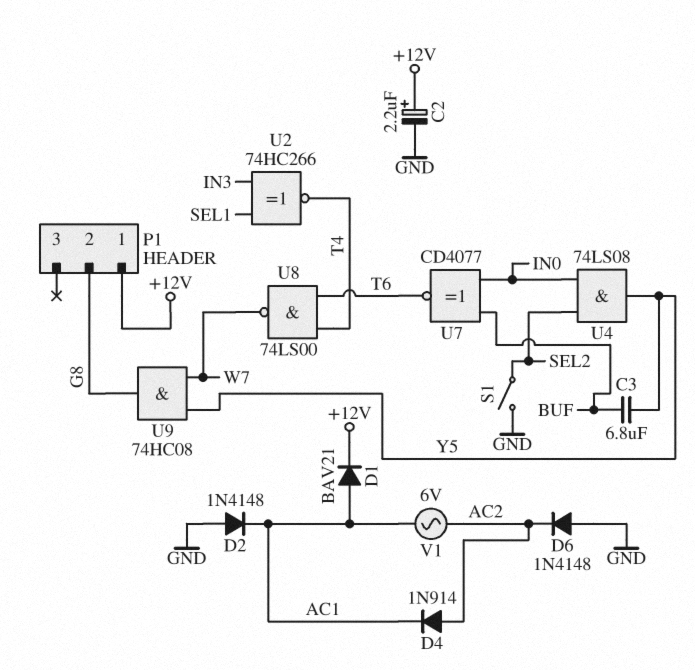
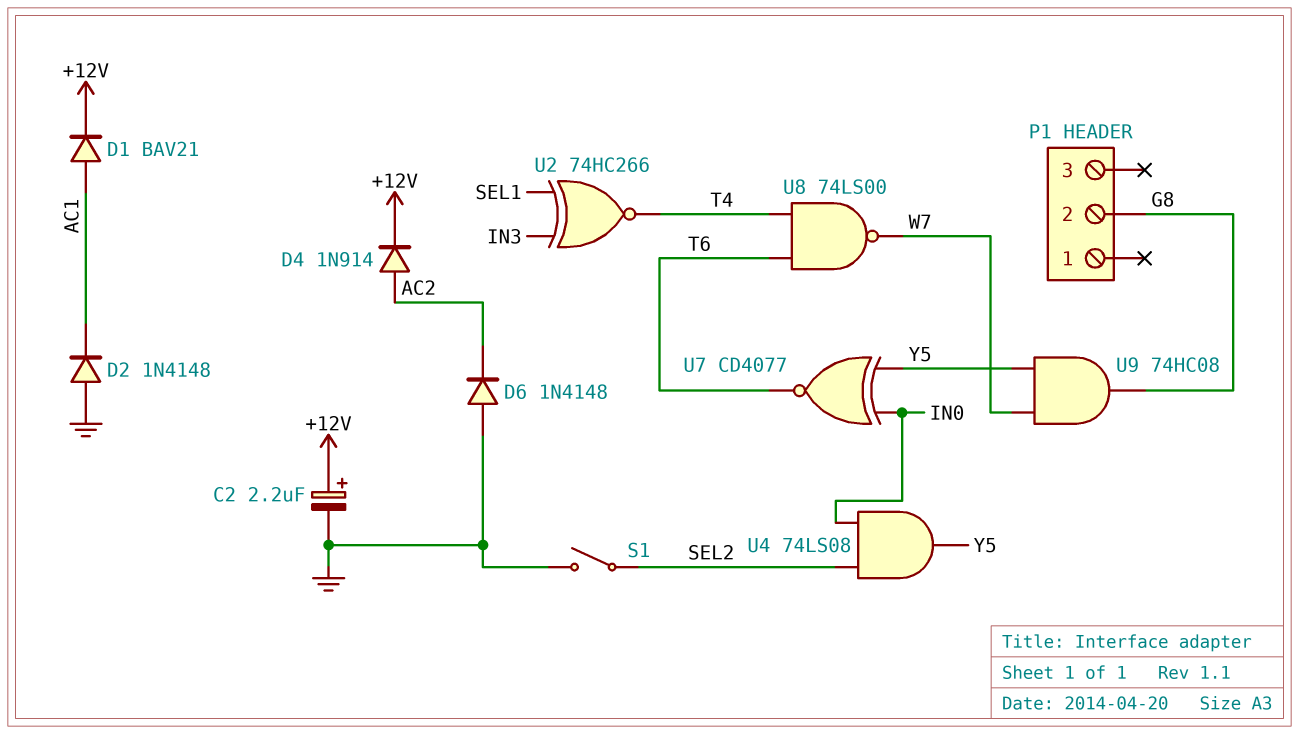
C3: 6.8uF (BUF, Y5) -> none
D4: diode 1N914 (A AC2, K AC1) -> diode 1N914 (A AC2, K +12V)
P1 pin 1: +12V -> none
U7: XNOR CD4077 (in BUF, in IN0, out T6) -> XNOR CD4077 (in IN0, in Y5, out T6)
V1: AC 6V (AC1, AC2) -> none

